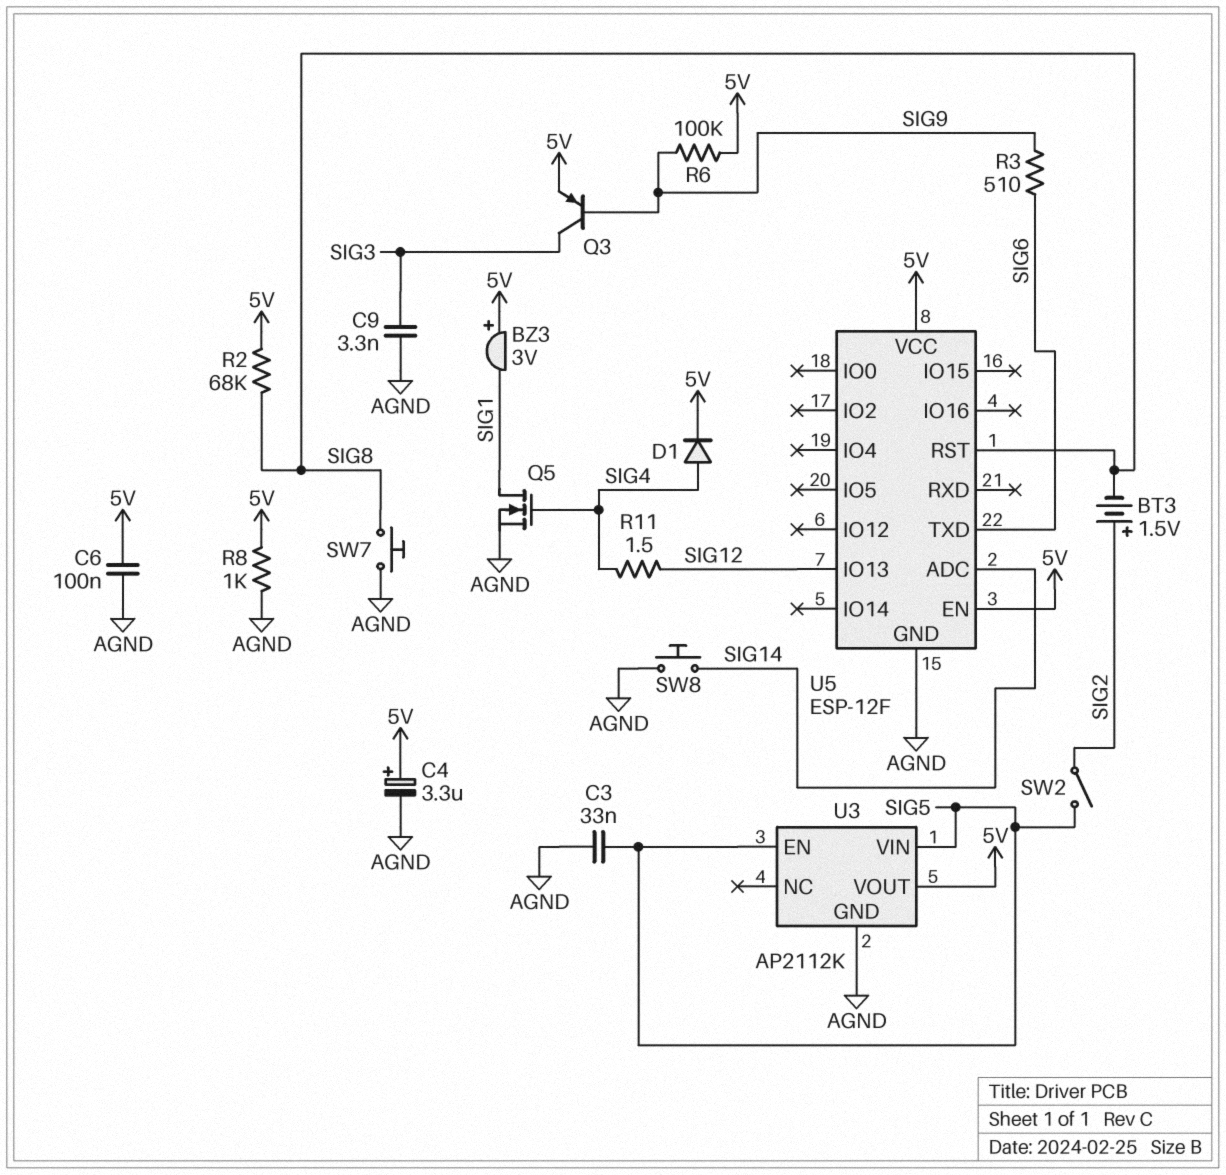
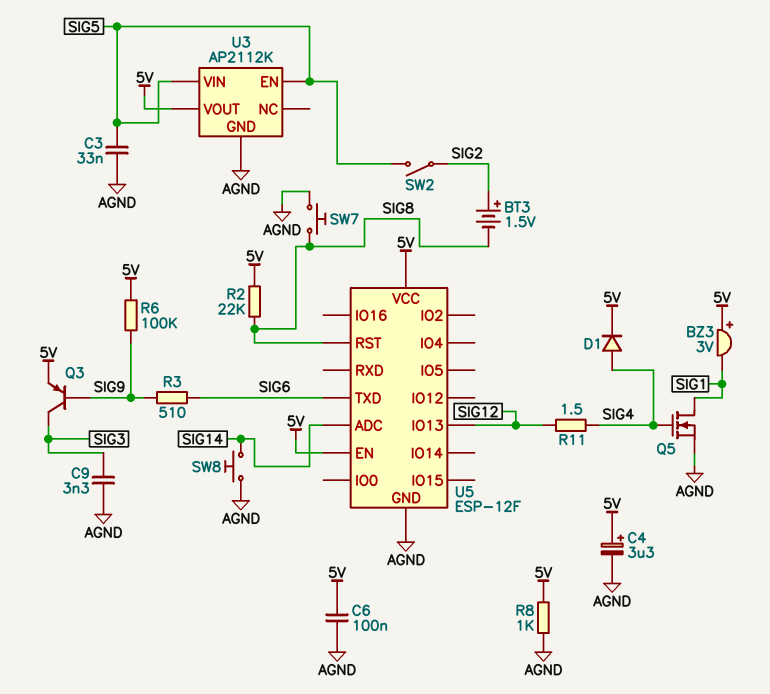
R2: 68k (5V, SIG8) -> 22k (5V, SIG8)

